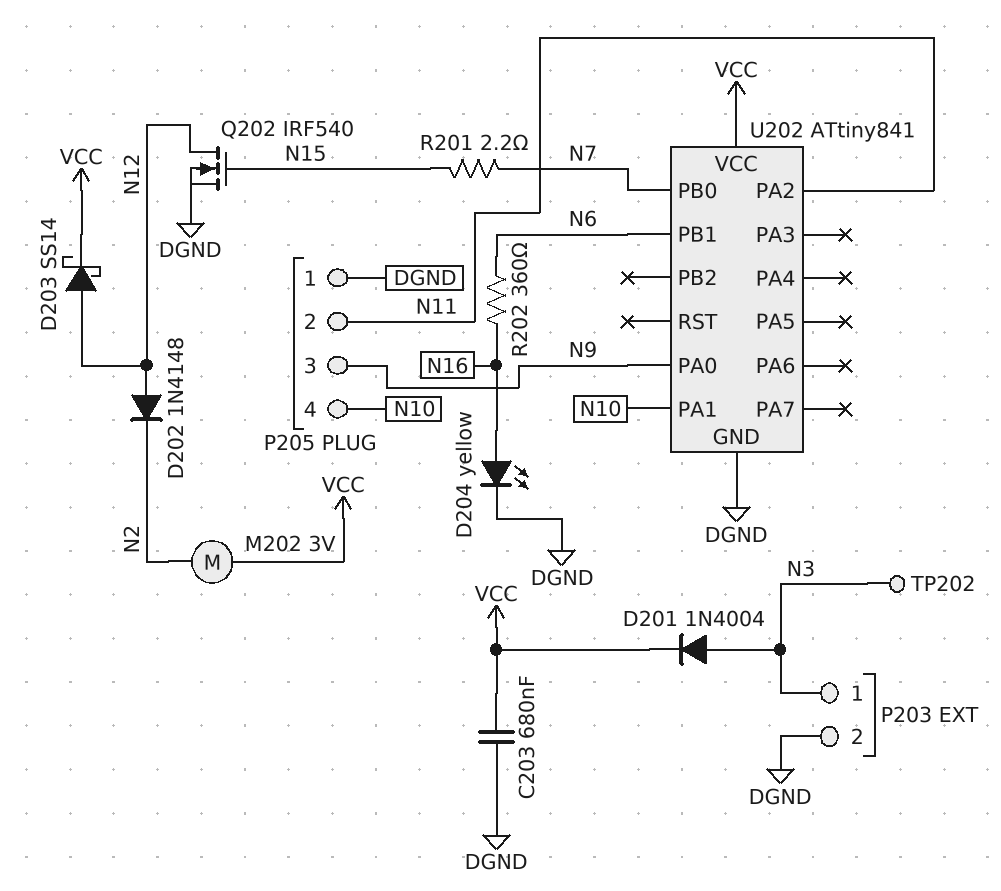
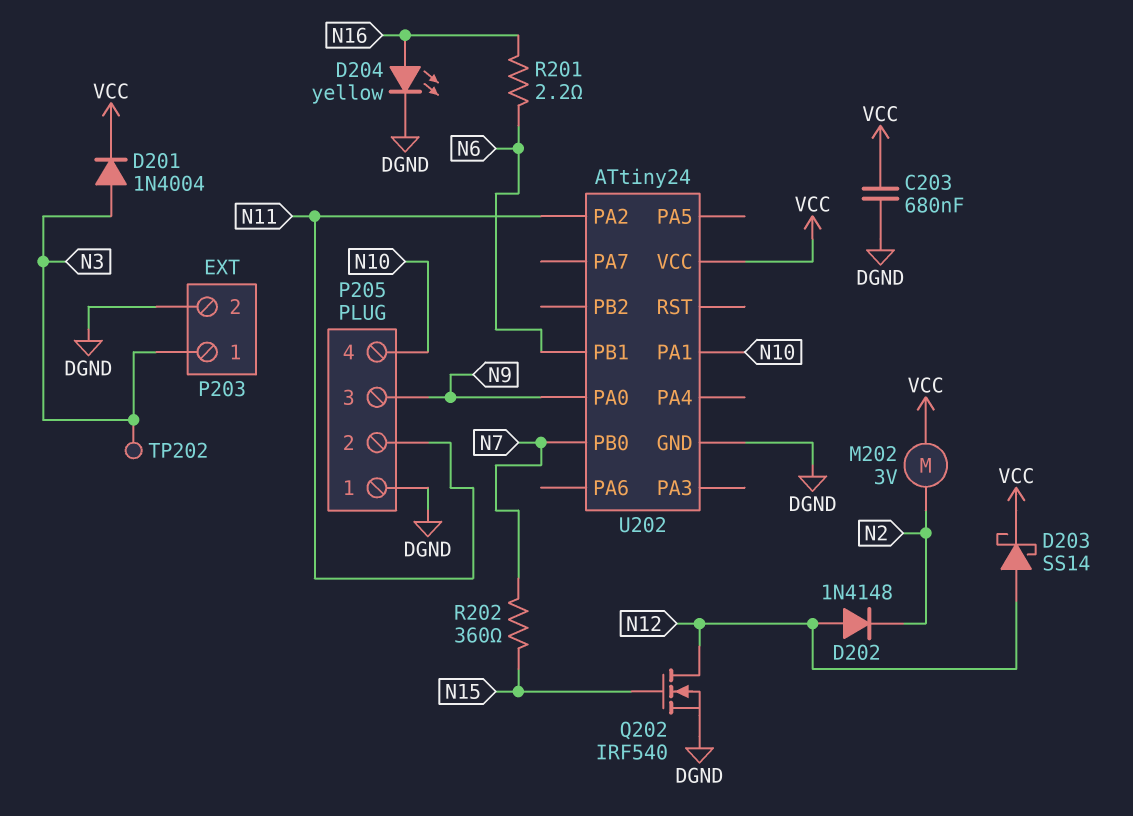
R201: 2.2 (N7, N15) -> 2.2 (N6, N16)
R202: 360 (N6, N16) -> 360 (N7, N15)
U202: ATtiny841 -> ATtiny24

